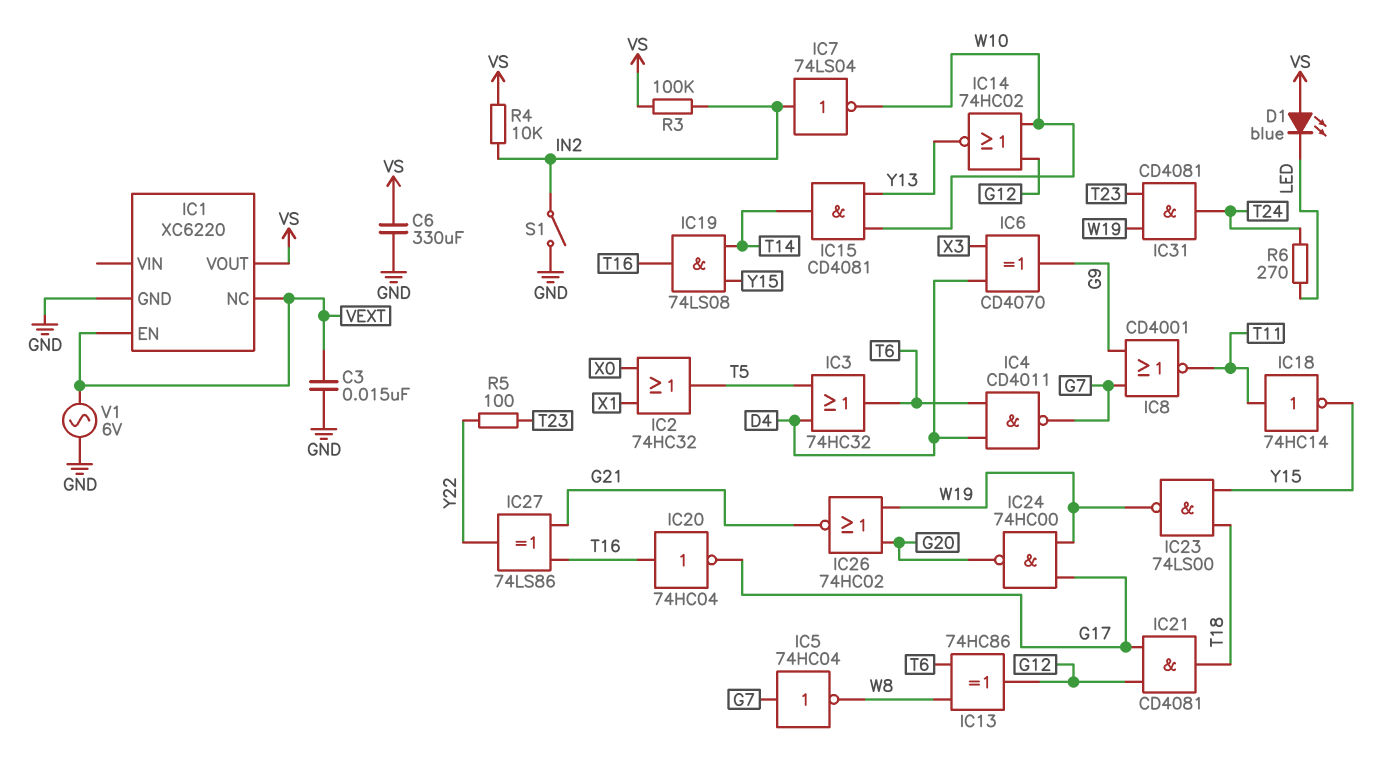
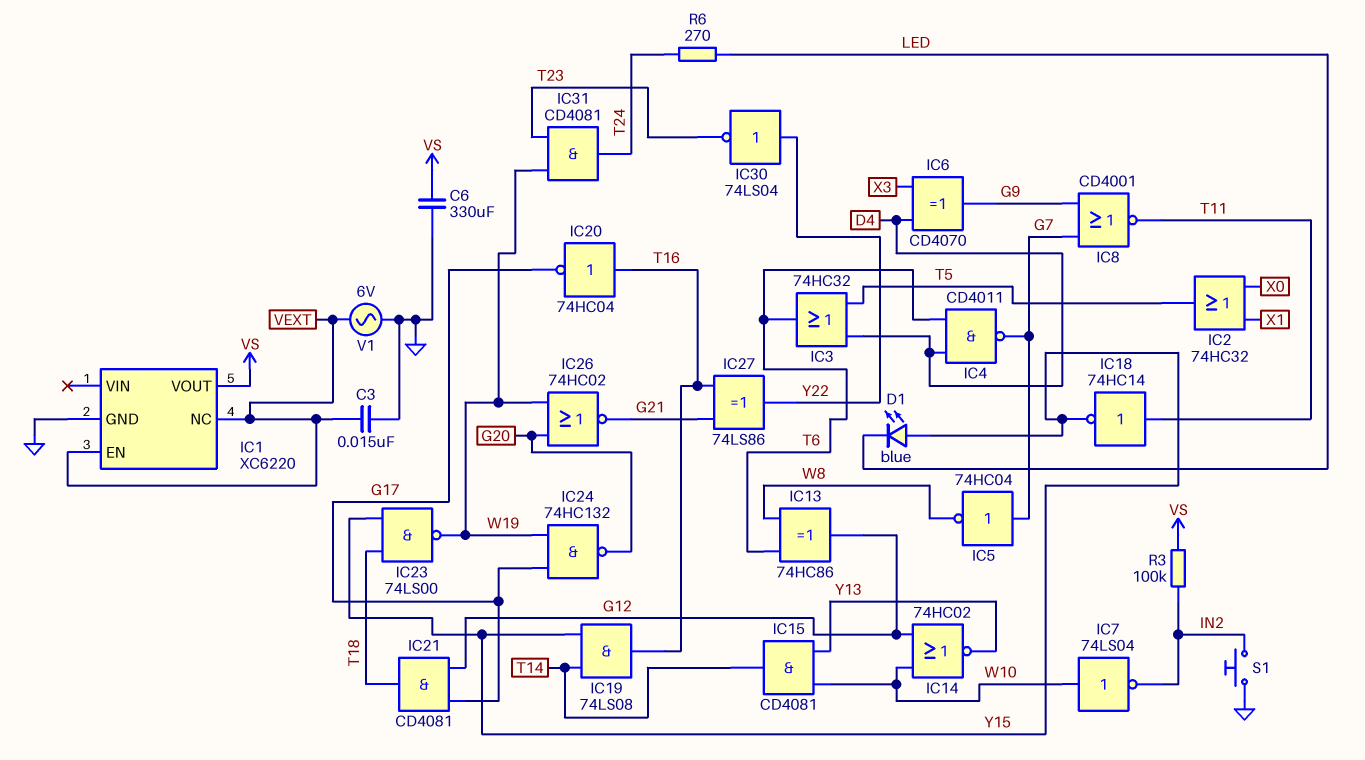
D1: LED blue (A VS, K LED) -> LED blue (A Y15, K LED)
IC7: NOT 74LS04 (in IN2, out W10) -> NOT 74LS04 (in W10, out IN2)
IC24: NAND 74HC00 (in G17, in W19, out G20) -> NAND 74HC132 (in G17, in W19, out G20)
IC30: none -> NOT 74LS04 (in Y22, out T23)
R4: 10k (IN2, VS) -> none
R5: 100 (T23, Y22) -> none
S1: switch (GND, IN2) -> button (GND, IN2)

